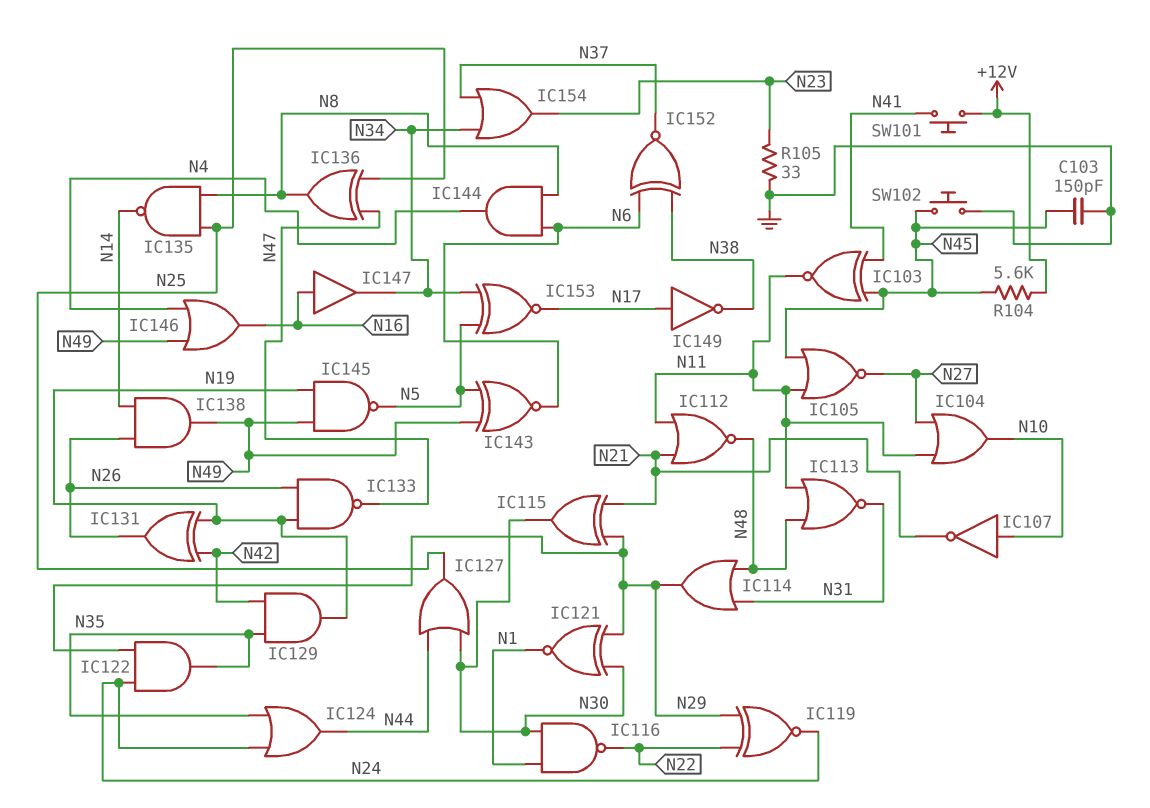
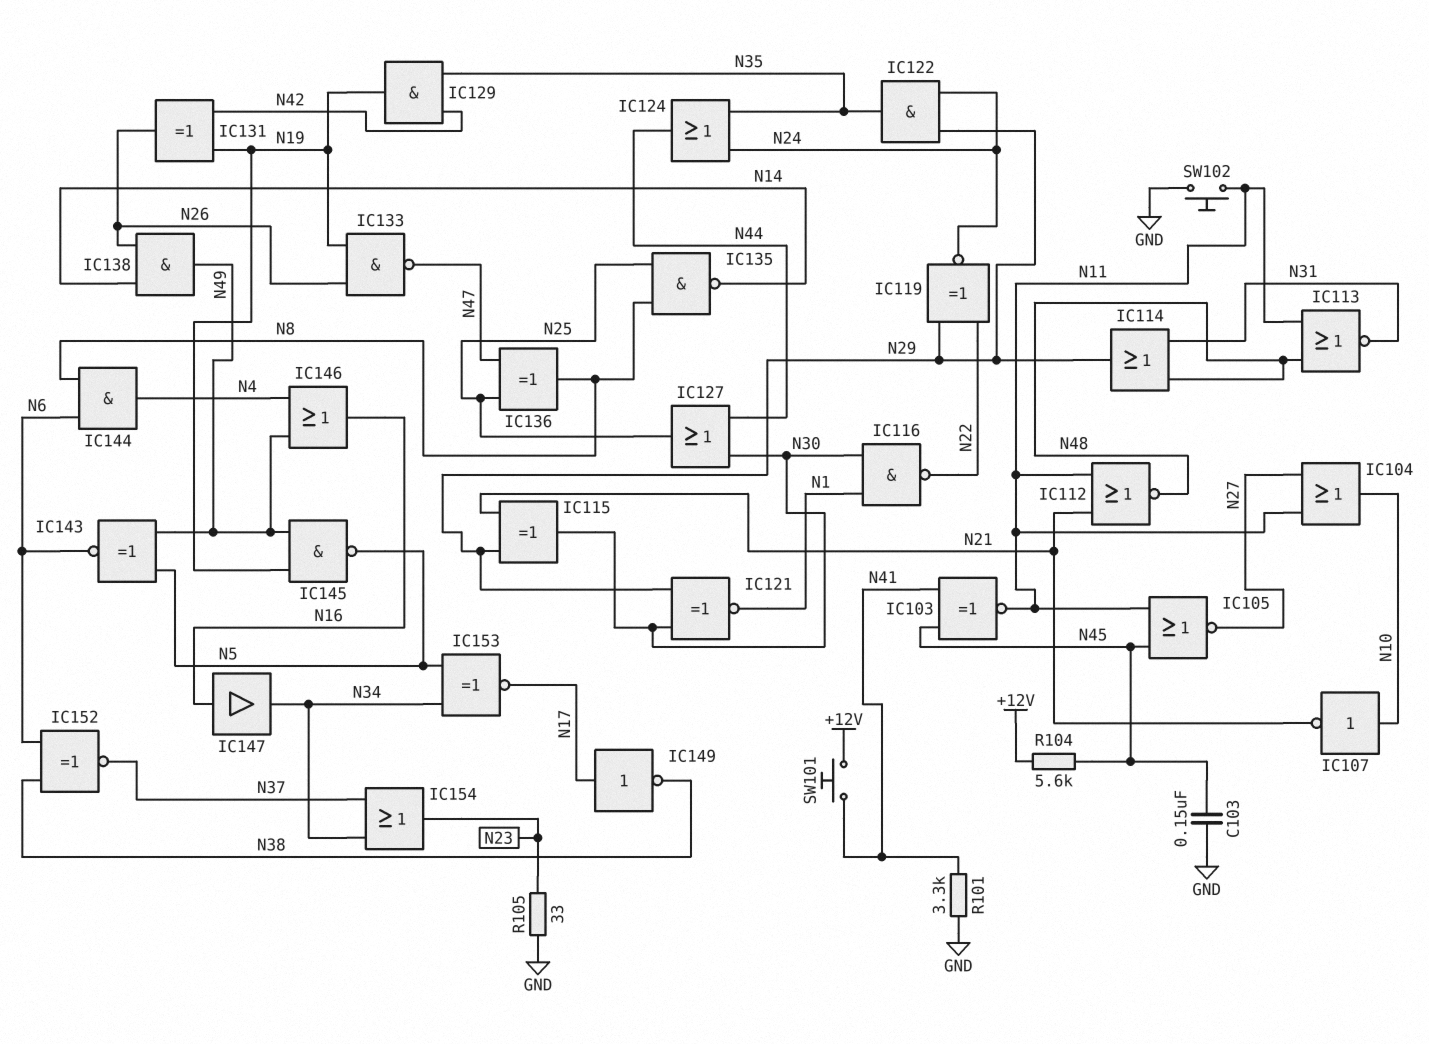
C103: 150pF (GND, N45) -> 150nF (GND, N45)
R101: none -> 3.3k (GND, N41)
SW102: button (GND, N45) -> button (GND, N11)

